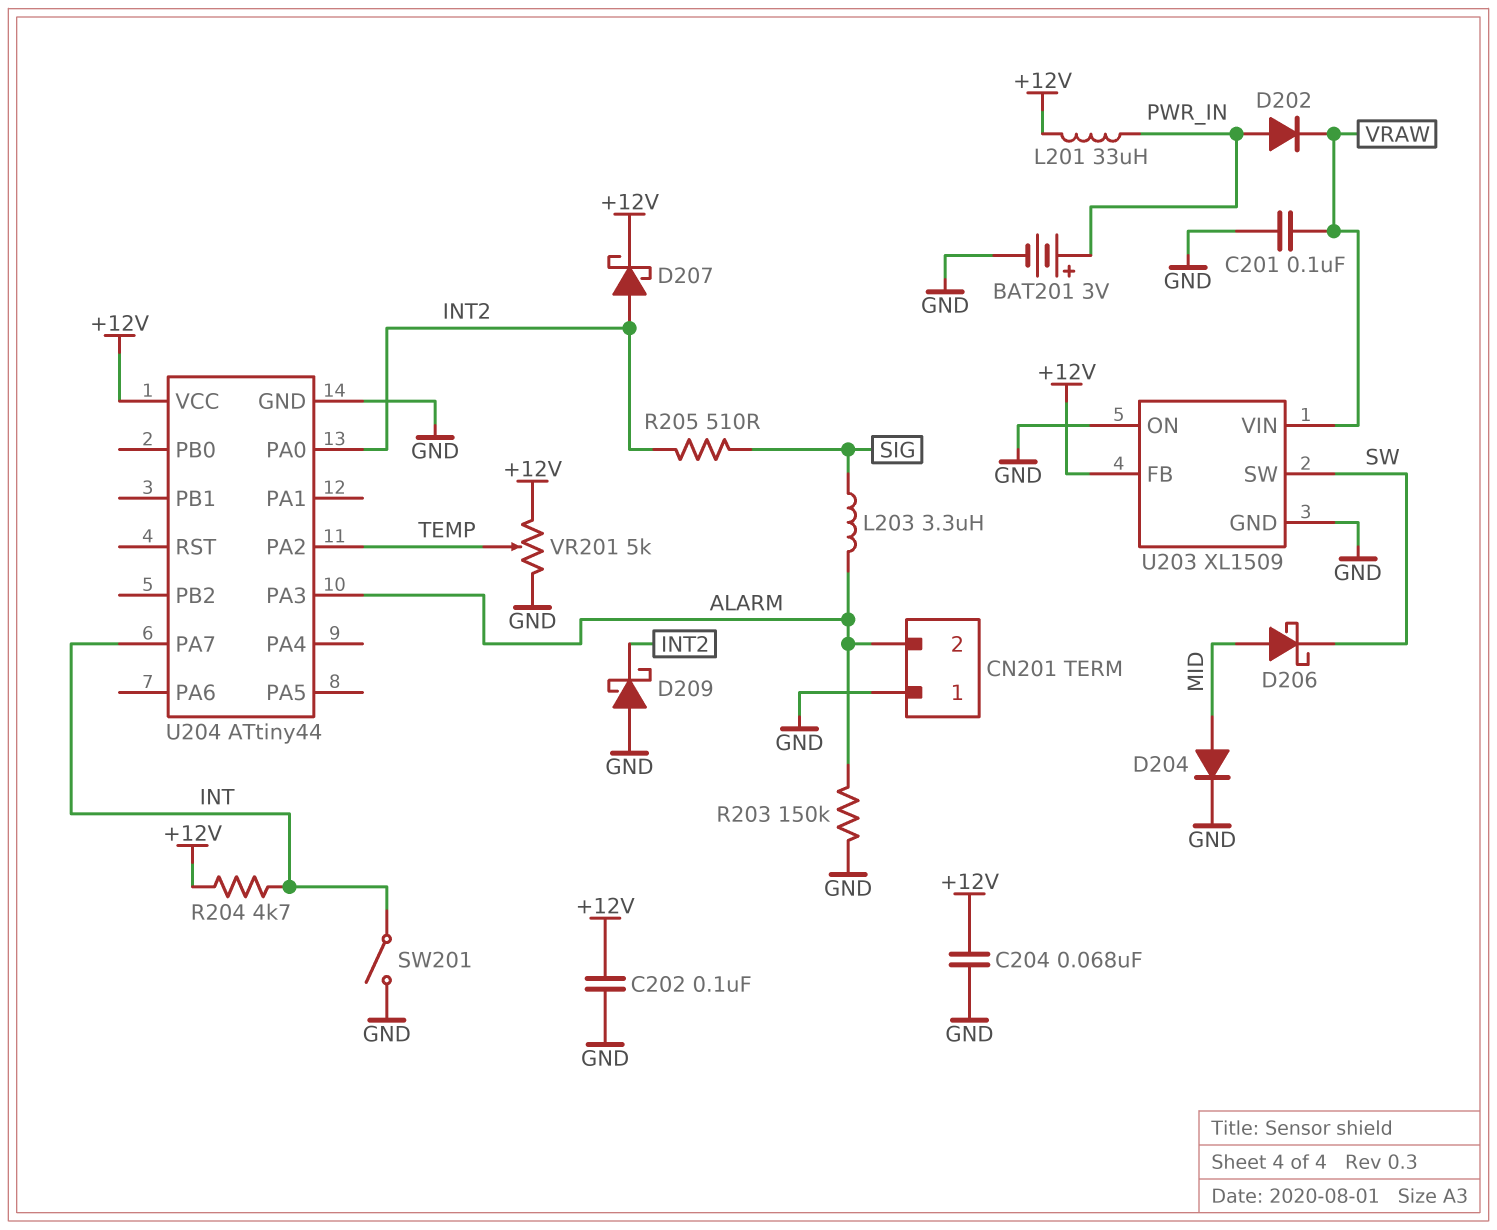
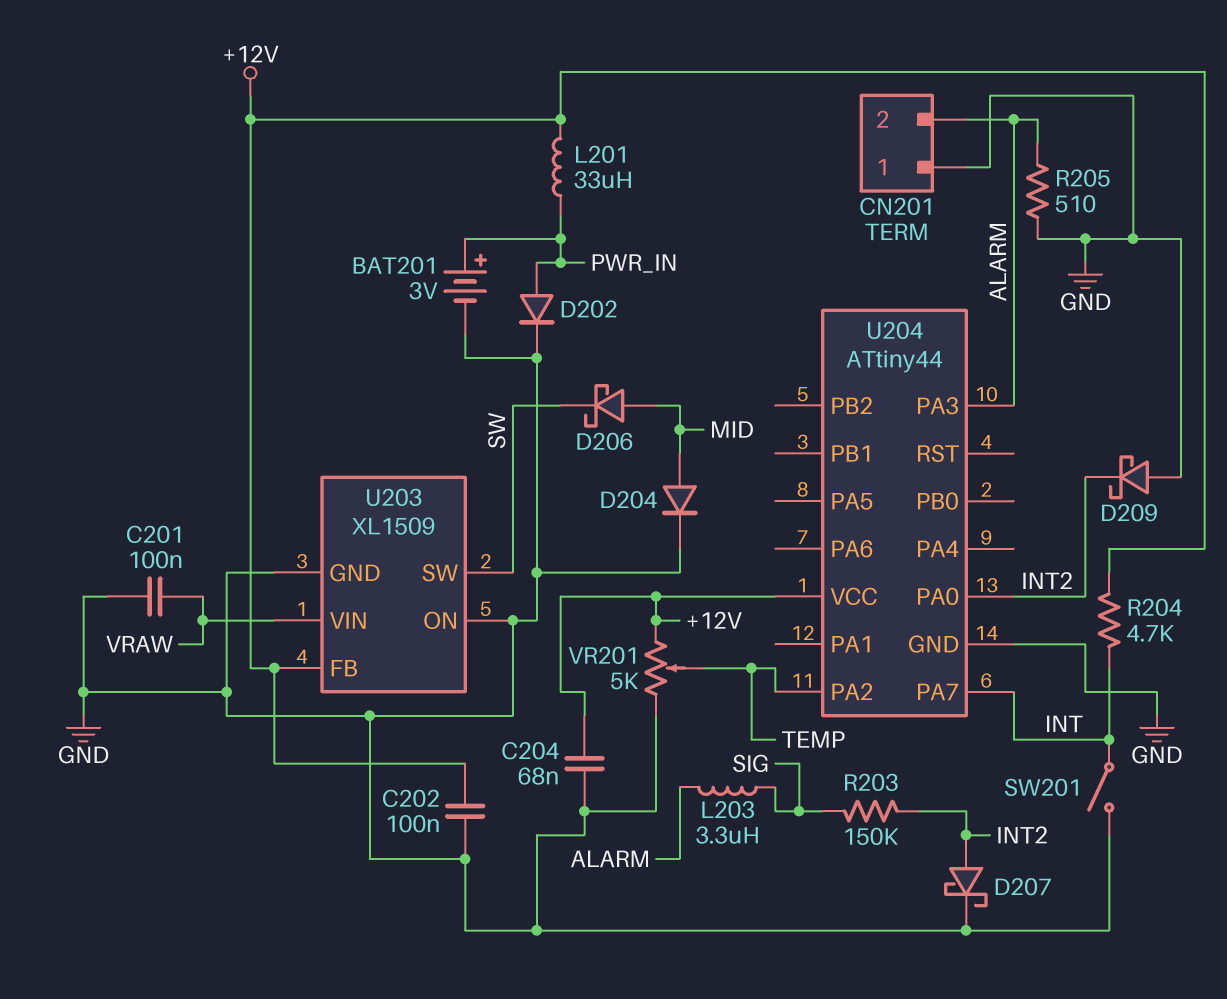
D202: diode (A PWR_IN, K VRAW) -> diode (A PWR_IN, K GND)
D207: schottky (A INT2, K +12V) -> schottky (A INT2, K GND)
R203: 150k (ALARM, GND) -> 150k (INT2, SIG)
R205: 510 (INT2, SIG) -> 510 (ALARM, GND)

